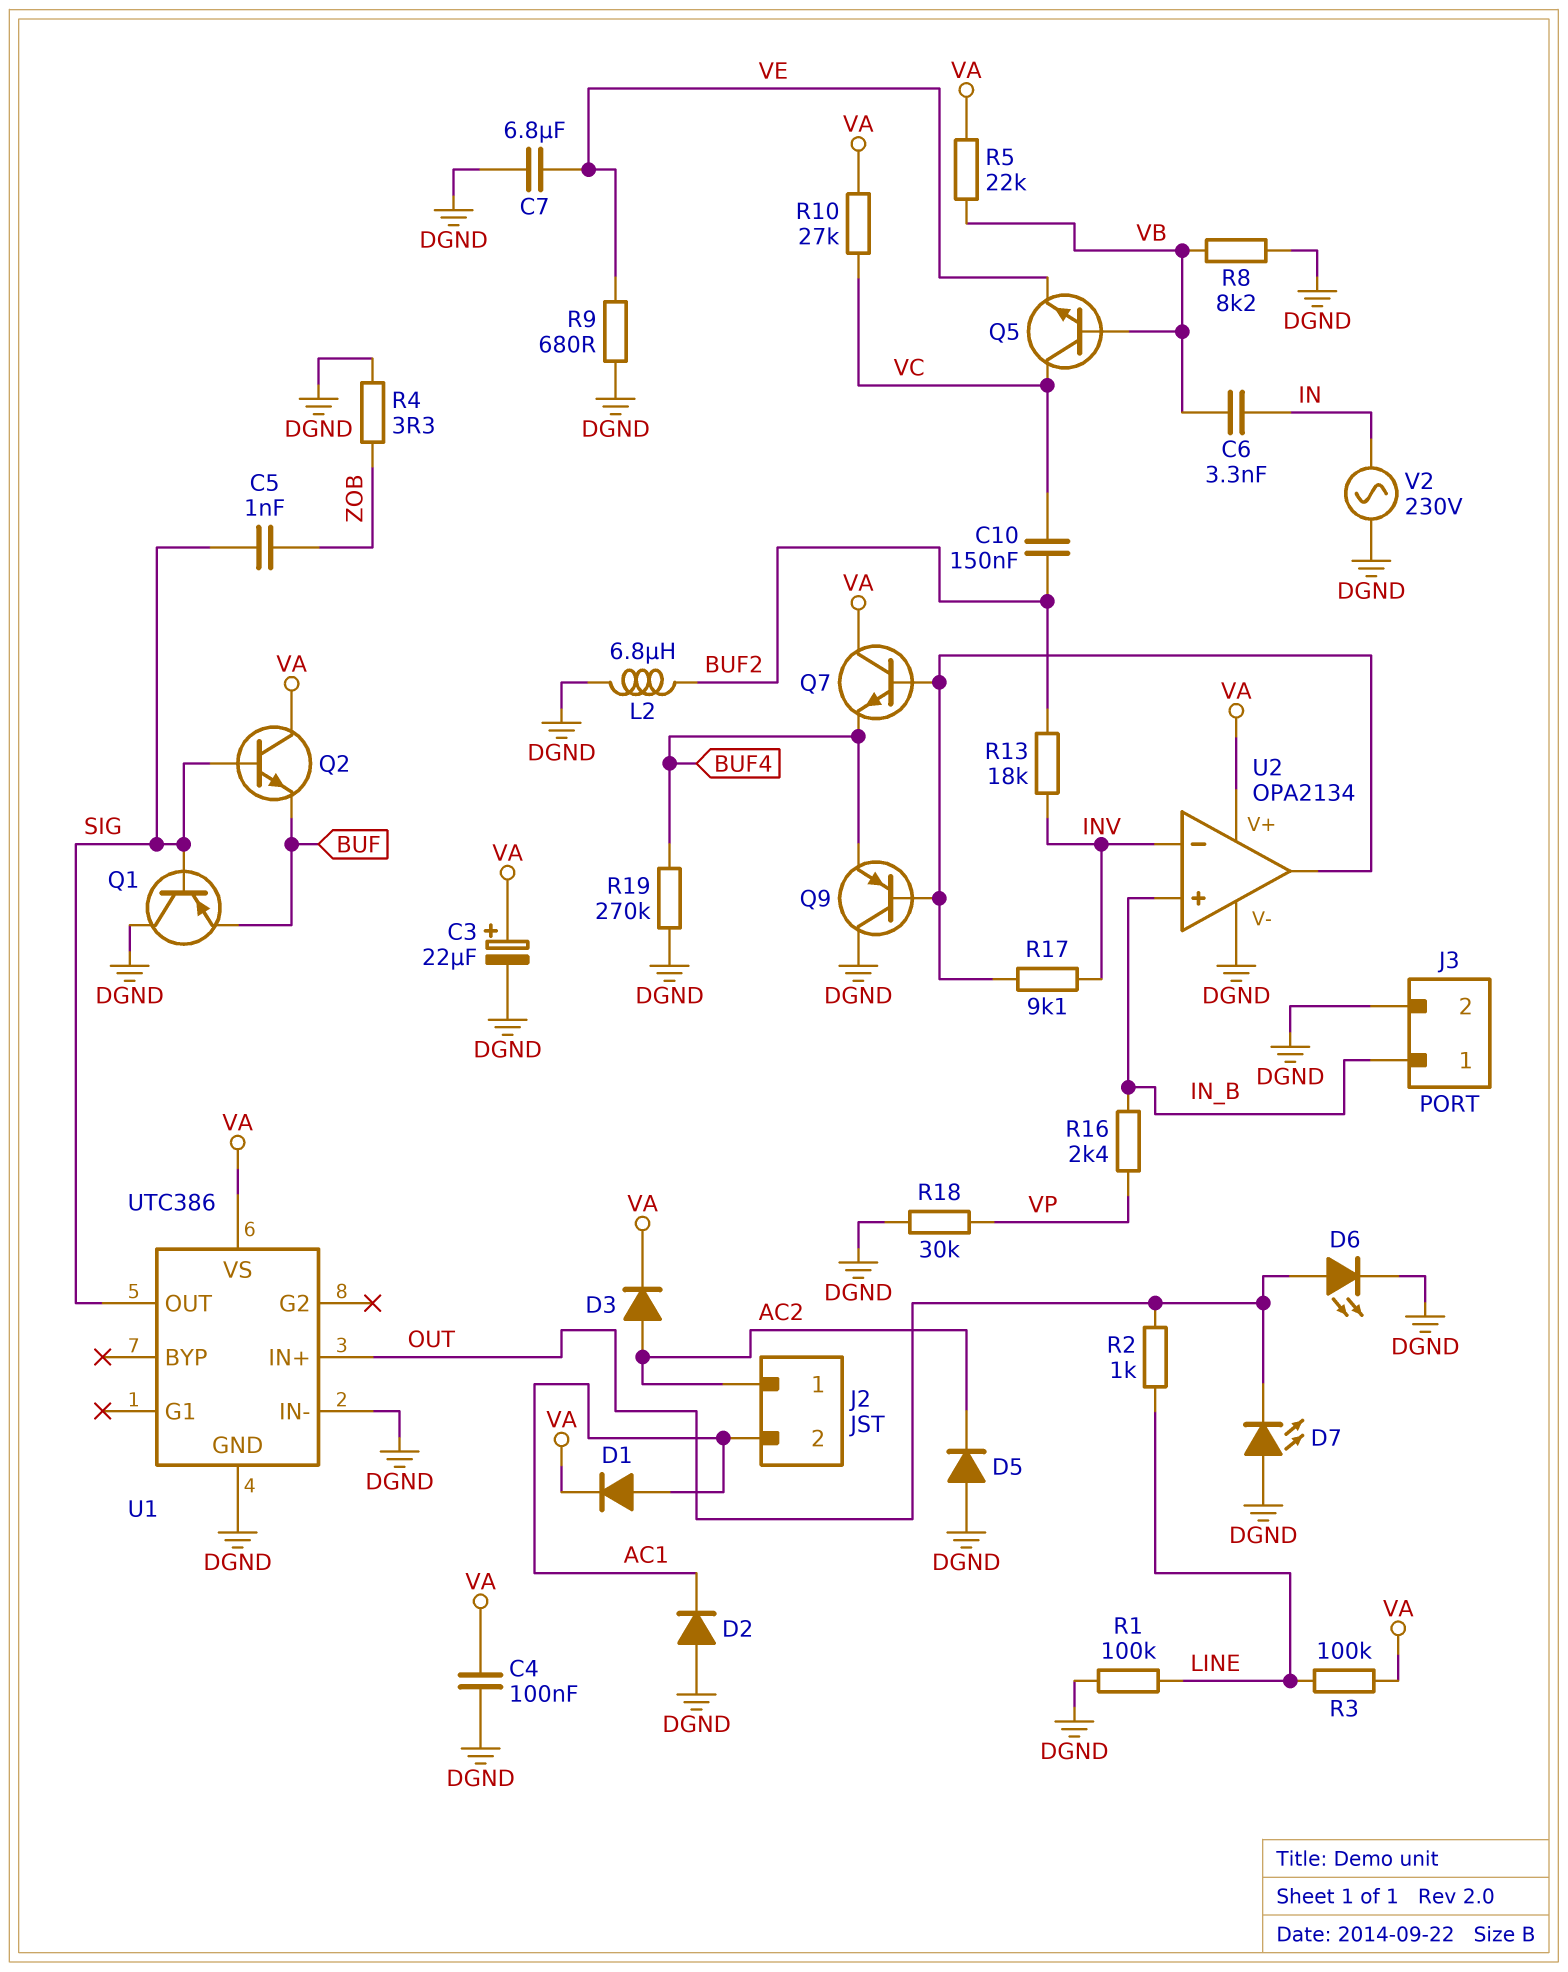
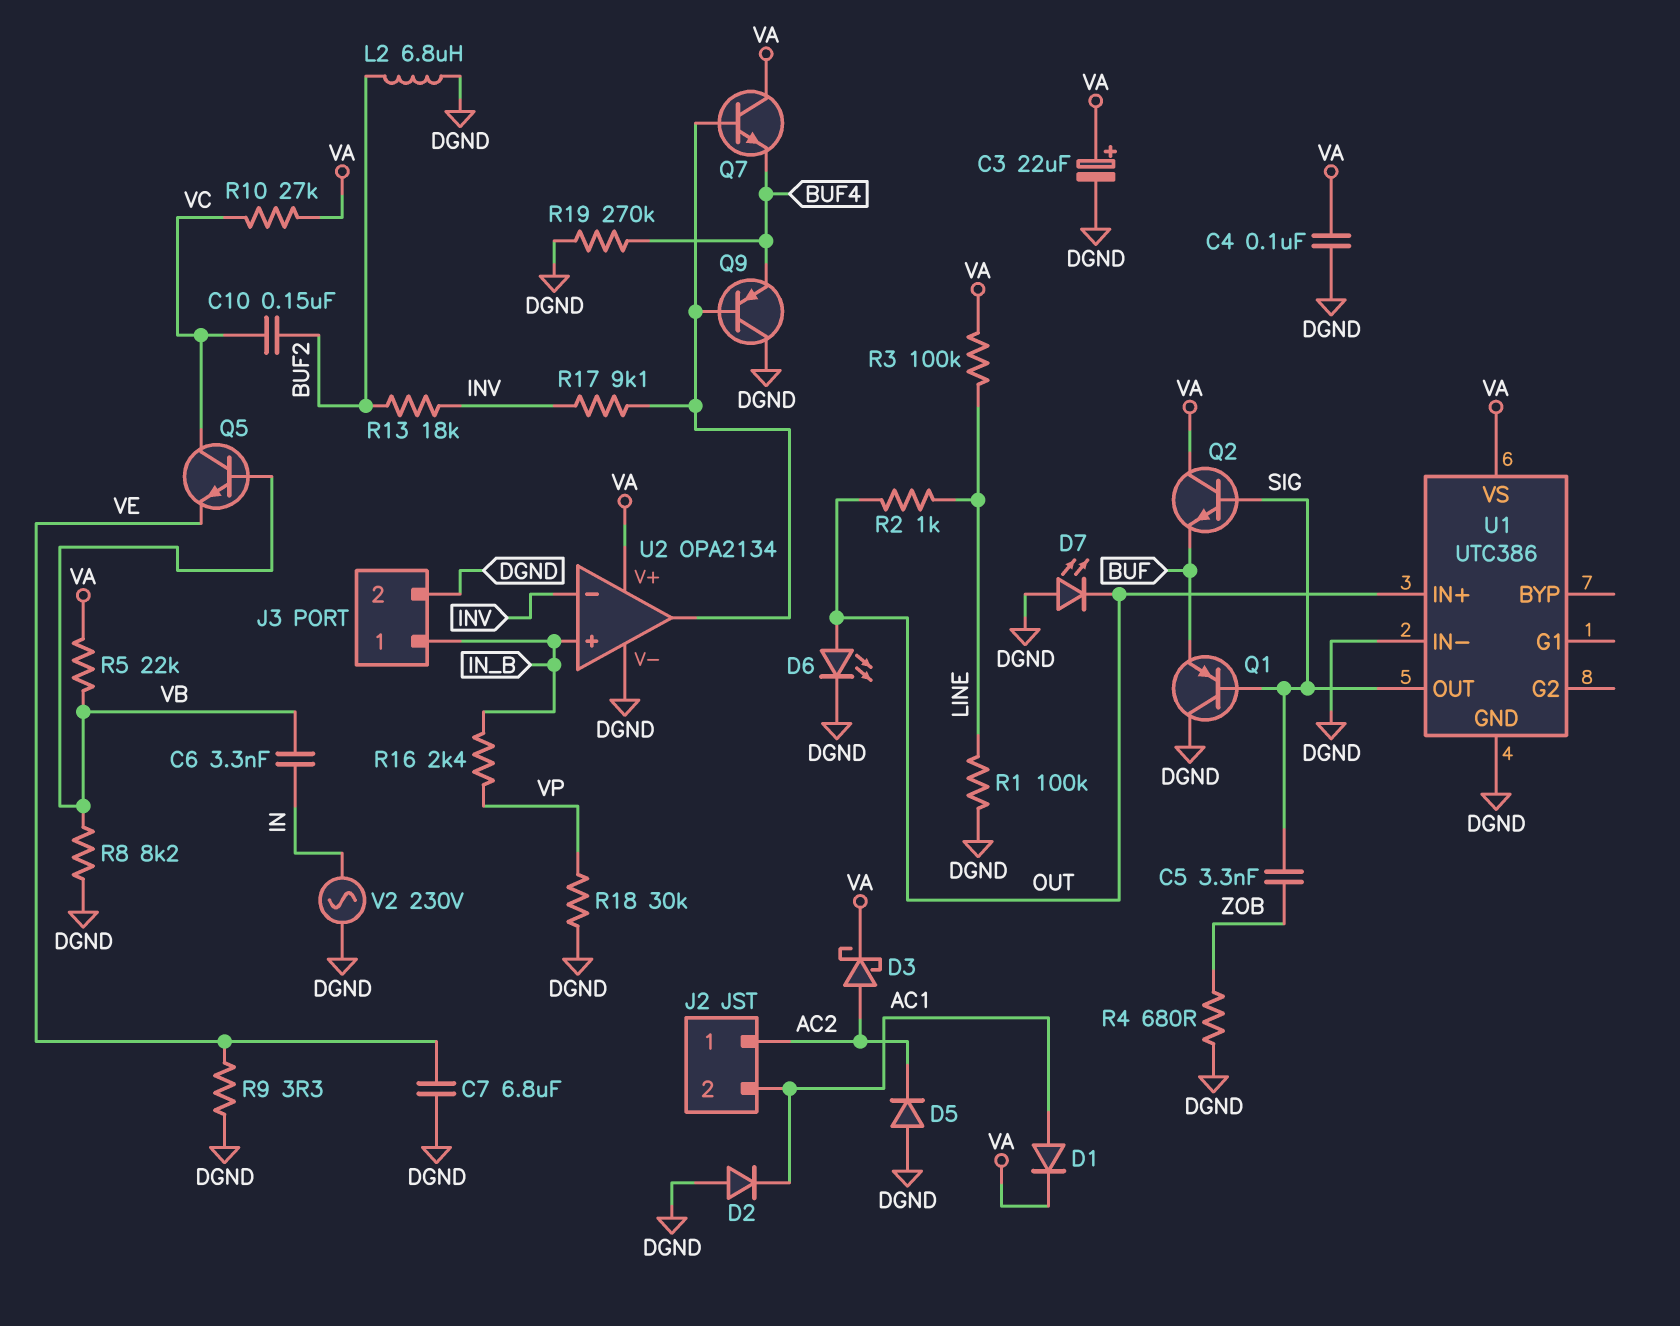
C5: 1nF (SIG, ZOB) -> 3.3nF (SIG, ZOB)
D3: diode (A AC2, K VA) -> schottky (A AC2, K VA)
R4: 3.3 (DGND, ZOB) -> 680 (DGND, ZOB)
R9: 680 (DGND, VE) -> 3.3 (DGND, VE)

